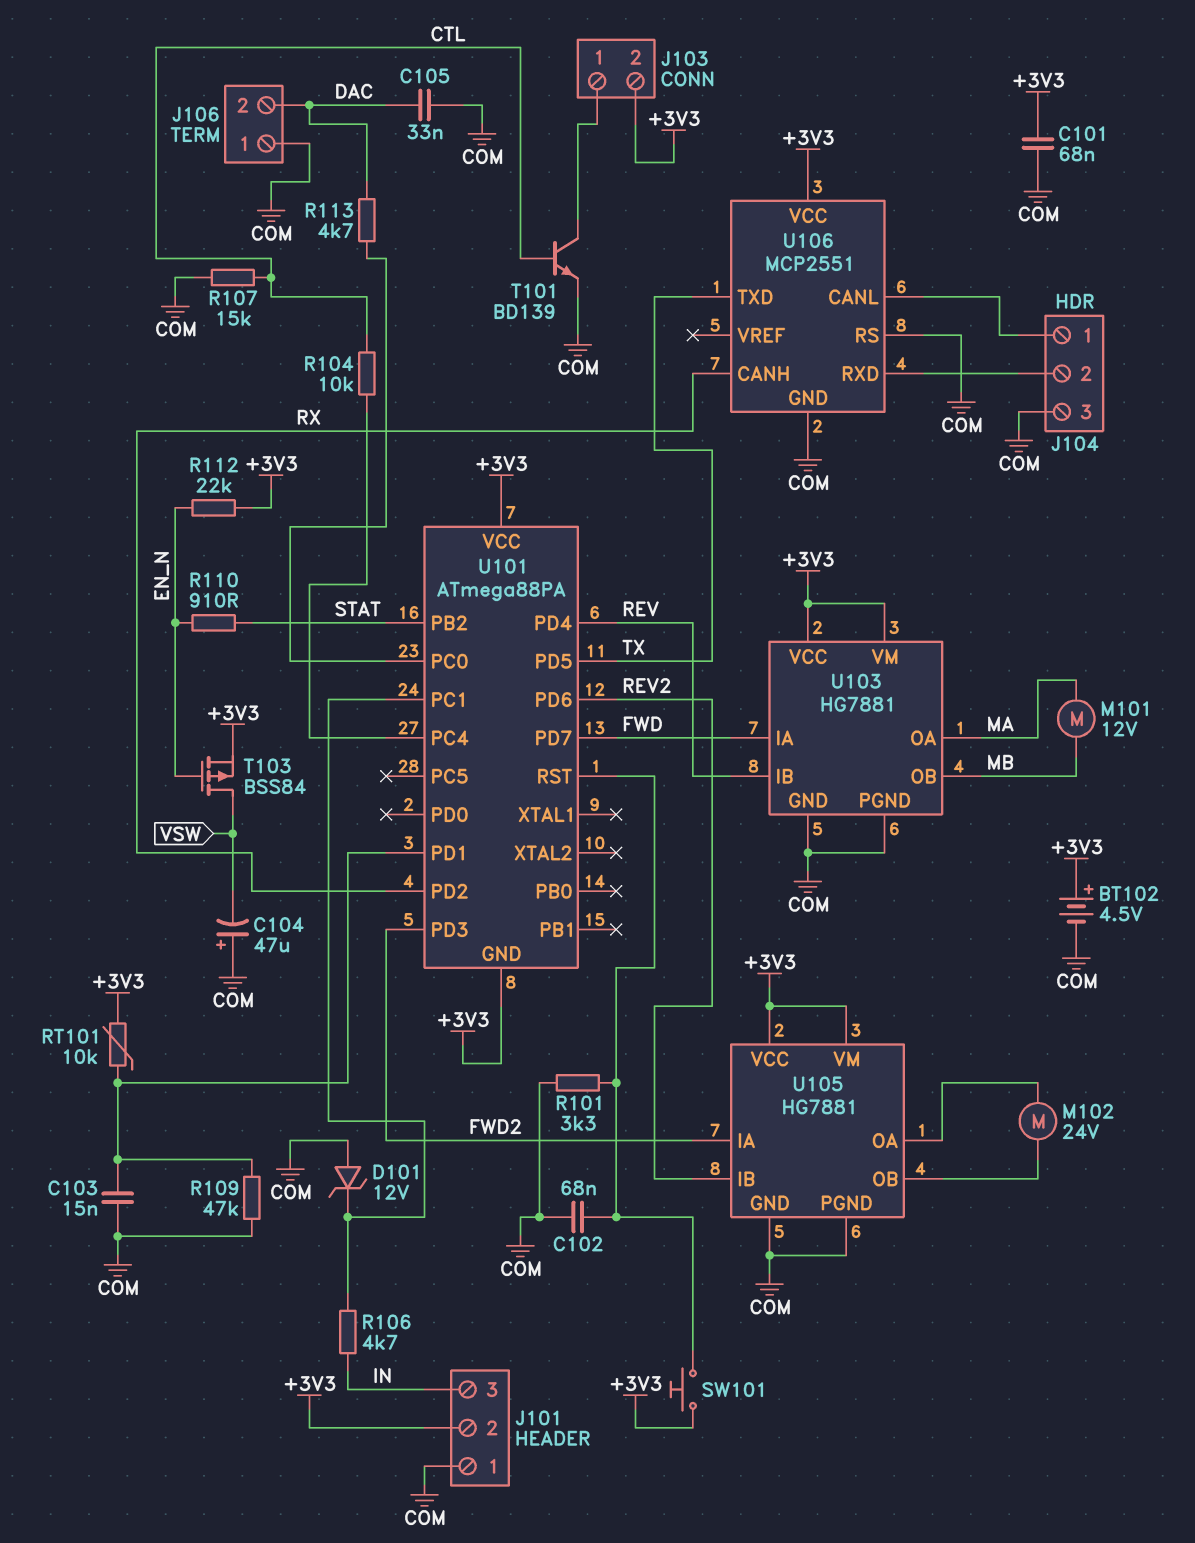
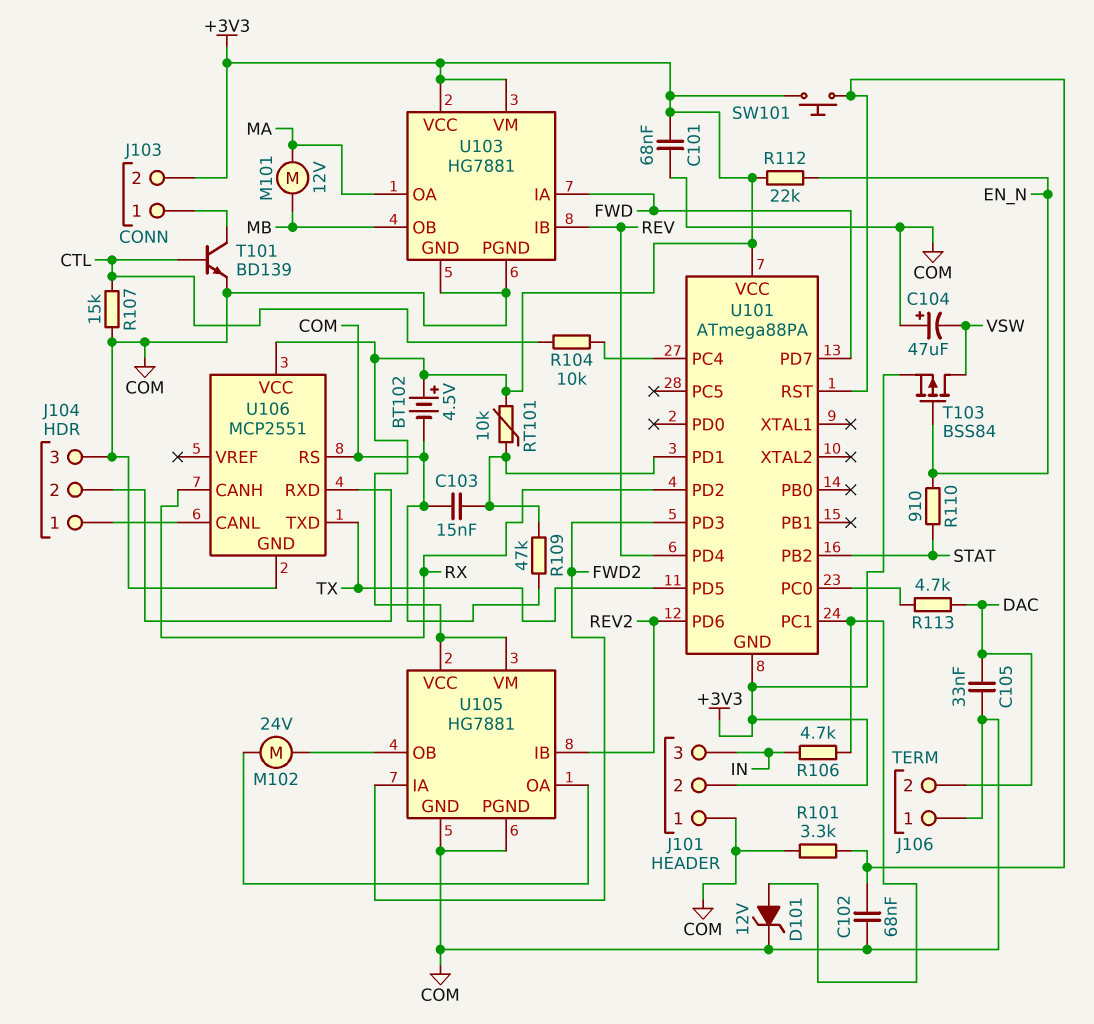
D101: zener 12V (A COM, K U101/PC1) -> zener 12V (A U101/PC1, K COM)

